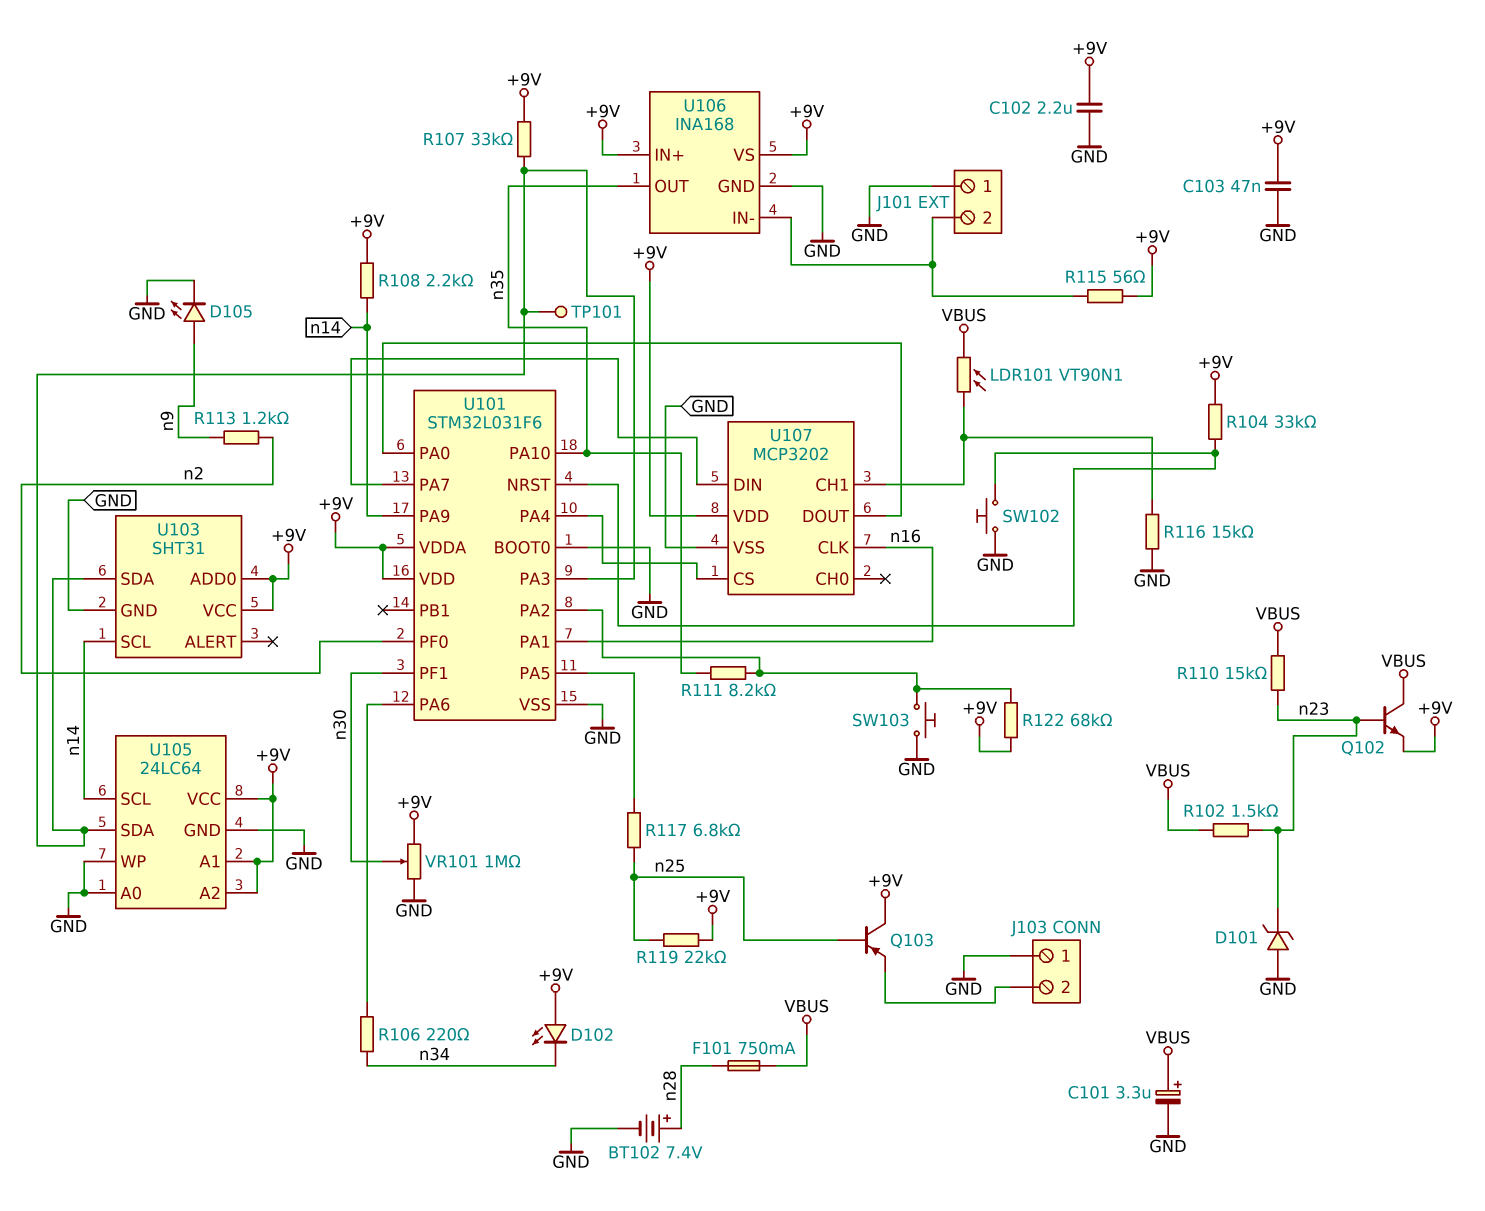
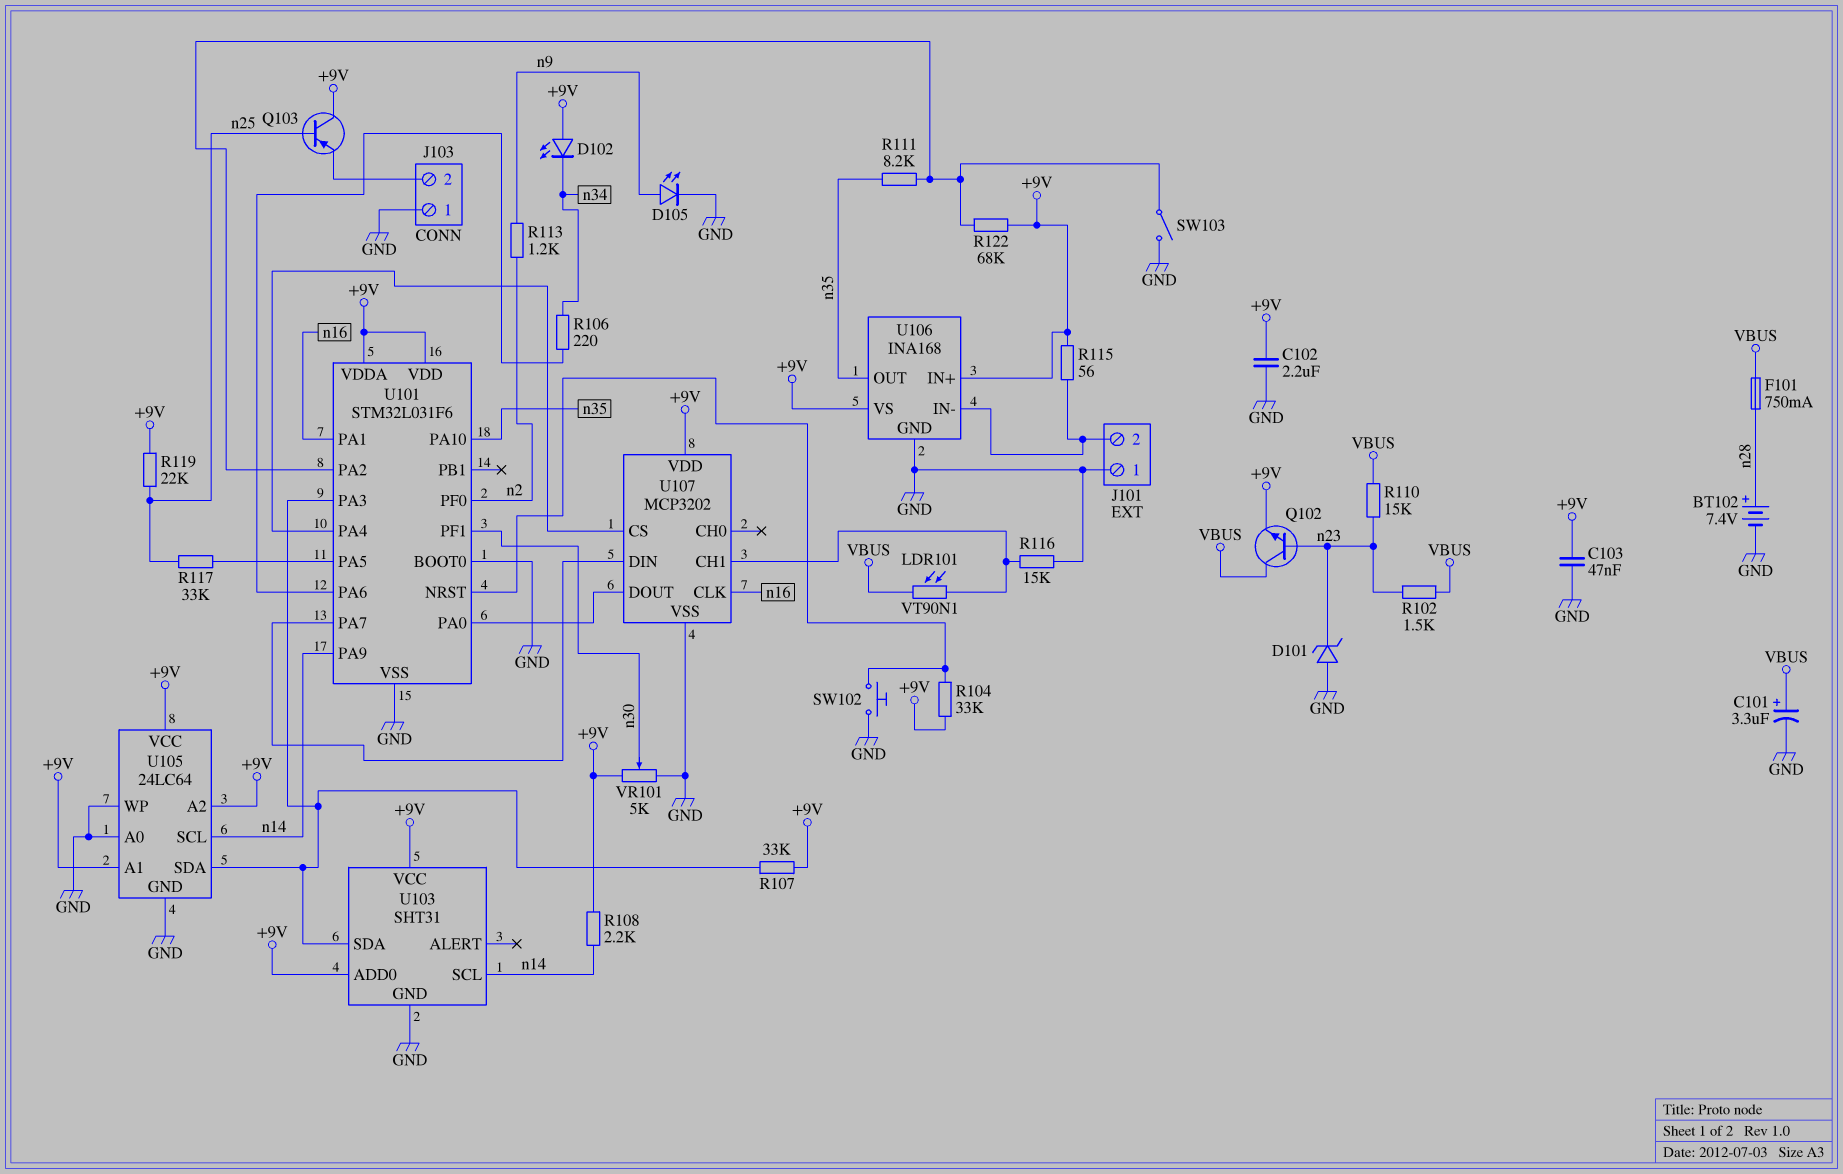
R117: 6.8k (U101/PA5, n25) -> 33k (U101/PA5, n25)
SW103: button (GND, U101/PA2) -> switch (GND, U101/PA2)
TP101: test point (U101/PA3) -> none
VR101: 1M (+9V, GND, wiper n30) -> 5k (+9V, GND, wiper n30)

